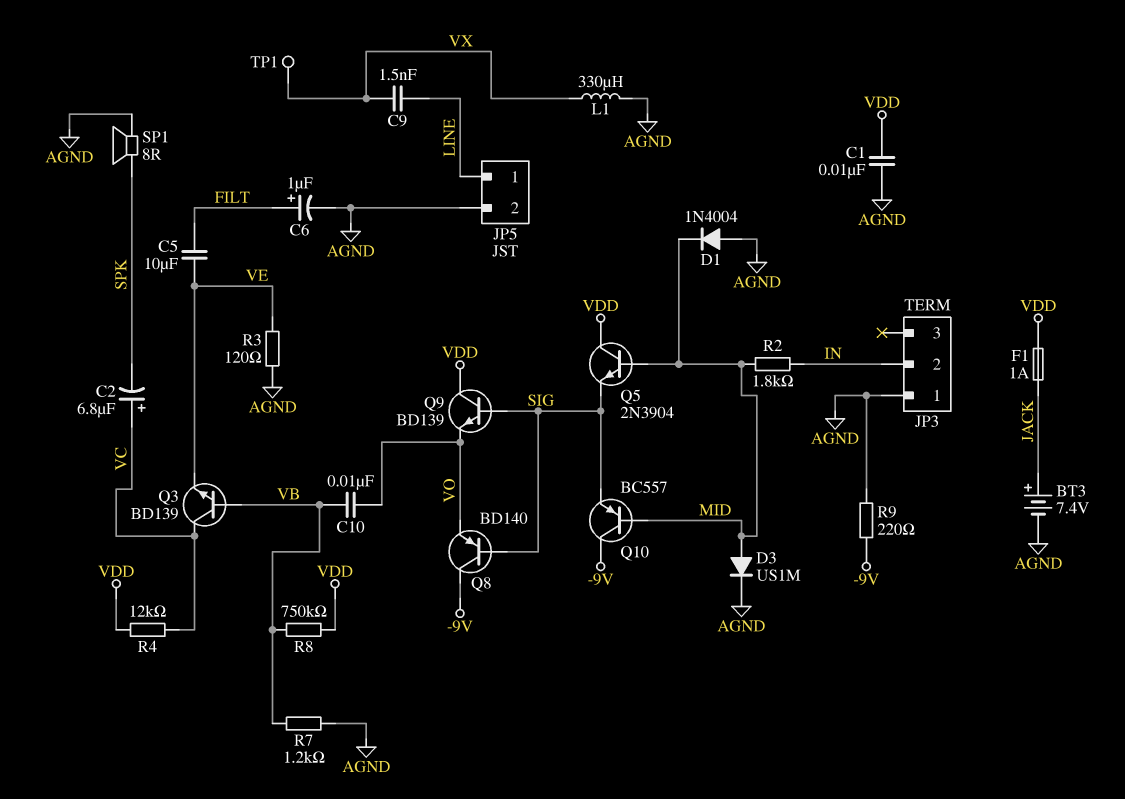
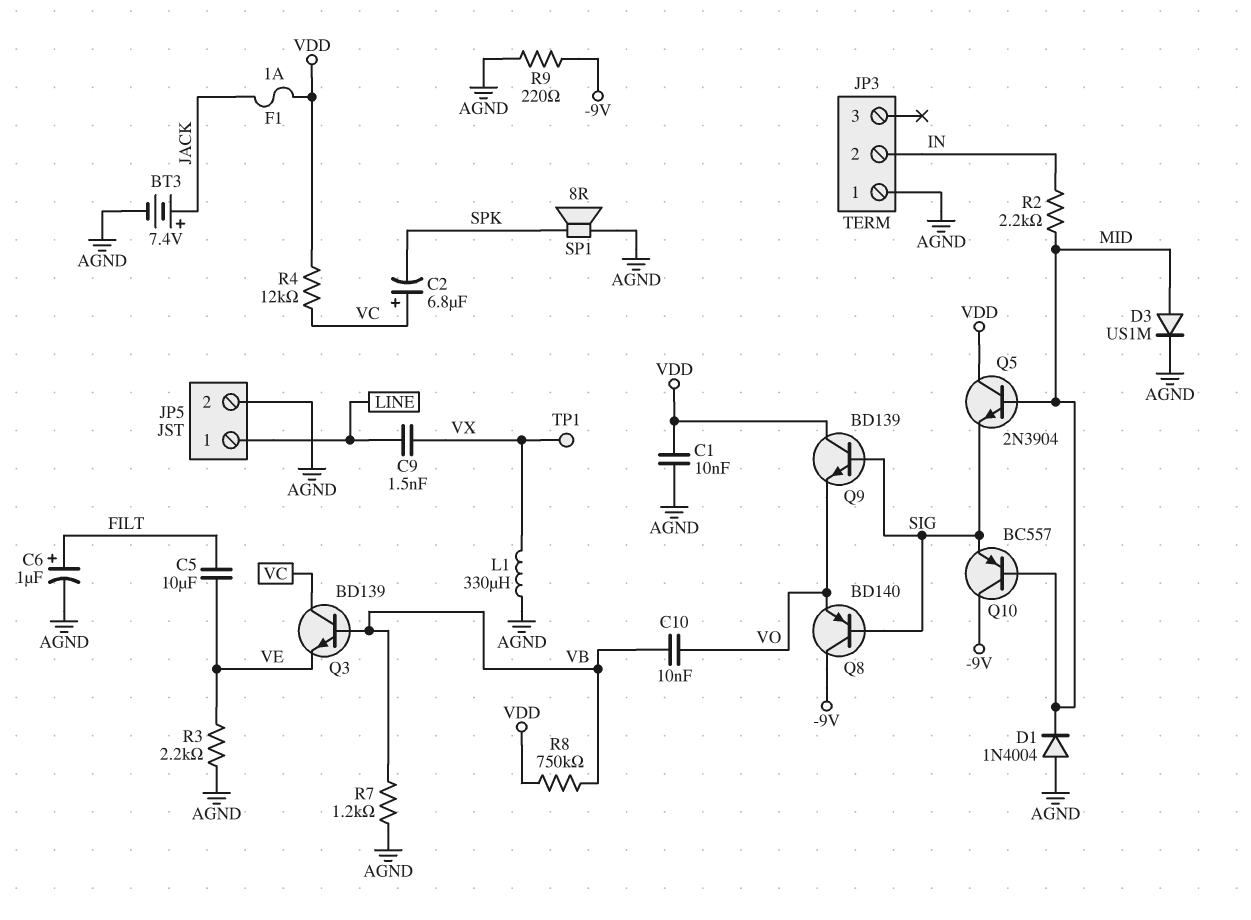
R2: 1.8k (IN, MID) -> 2.2k (IN, MID)
R3: 120 (AGND, VE) -> 2.2k (AGND, VE)

